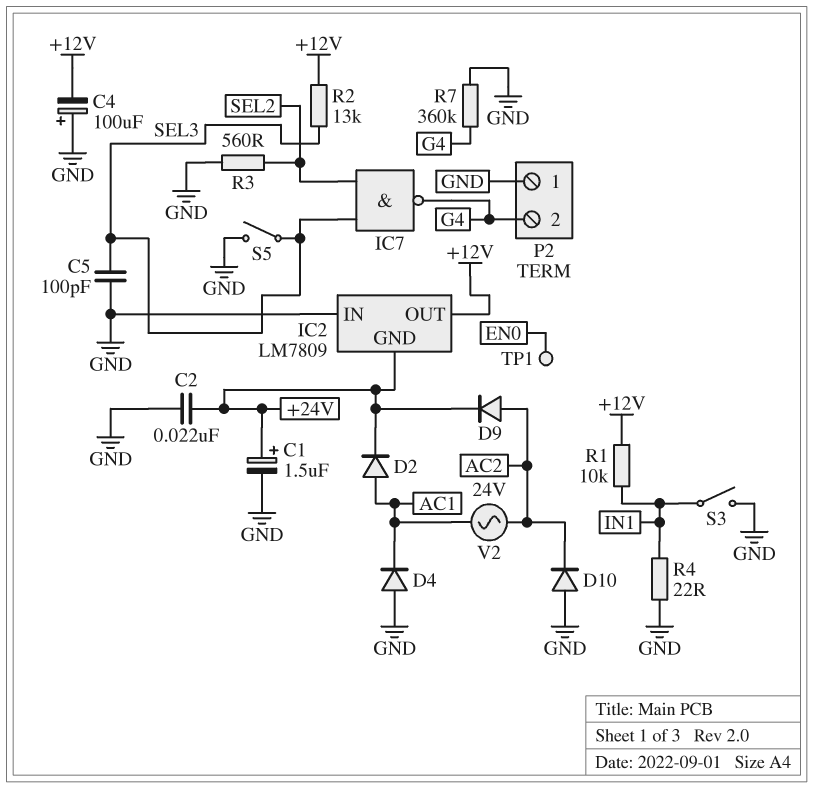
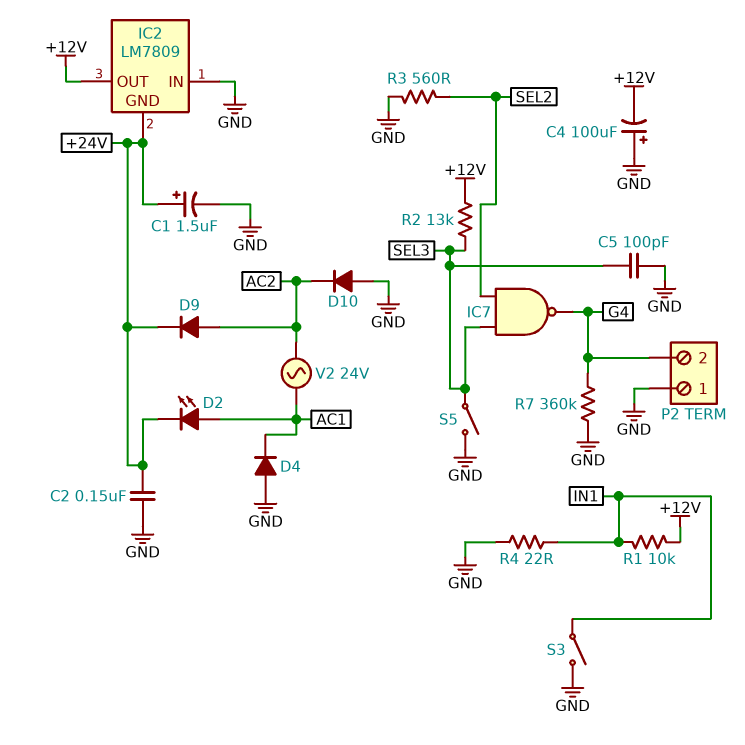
C2: 22nF (+24V, GND) -> 150nF (+24V, GND)
D2: diode (A AC1, K +24V) -> LED (A AC1, K +24V)
TP1: test point (EN0) -> none

